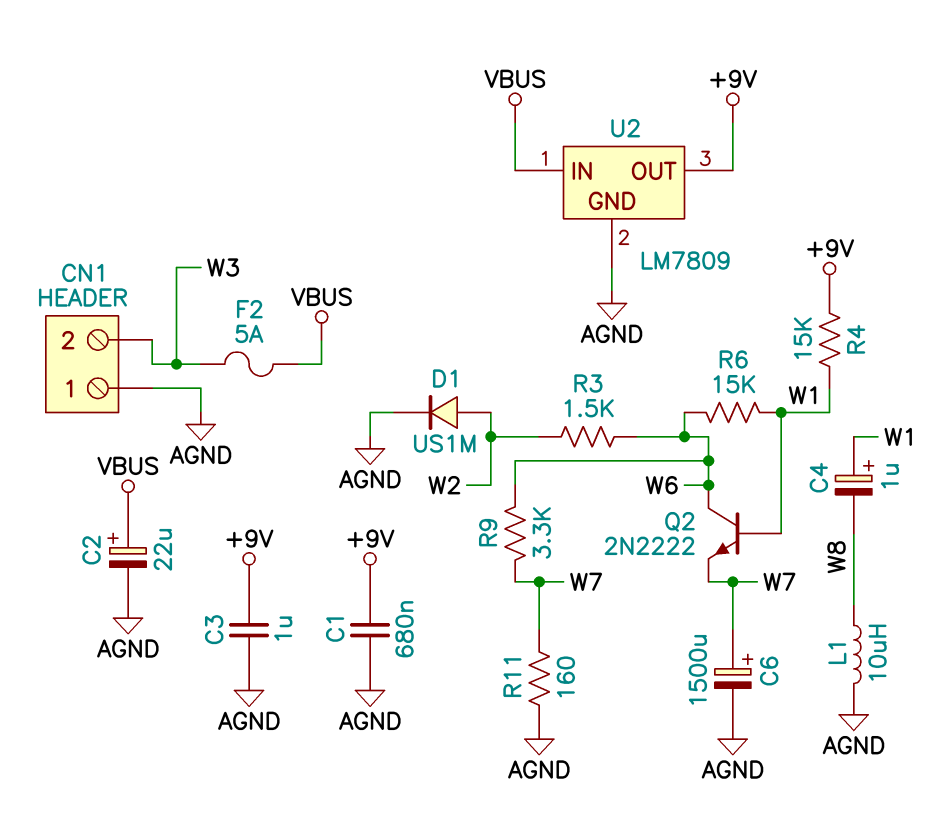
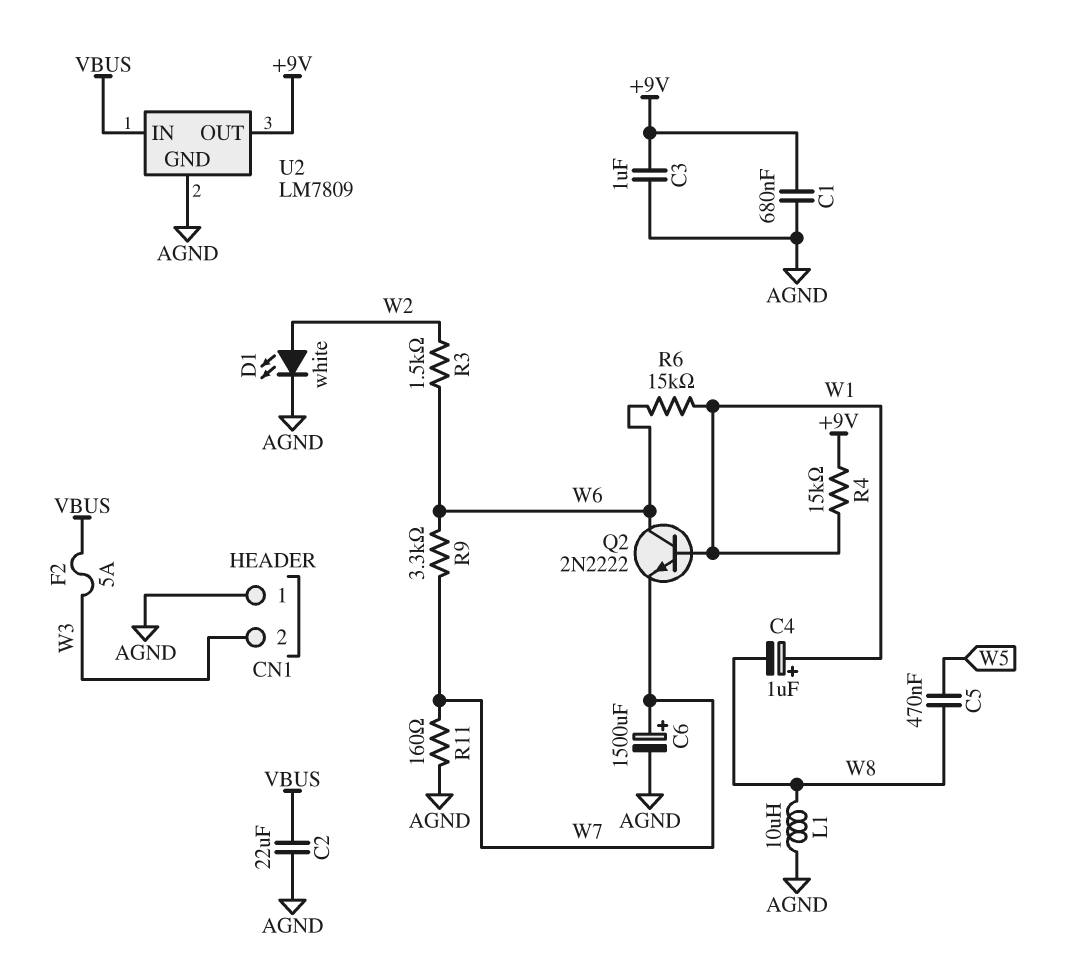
C2: 22uF (plus VBUS, minus AGND) -> 22uF (AGND, VBUS)
C5: none -> 470nF (W5, W8)
D1: diode US1M (A W2, K AGND) -> LED white (A W2, K AGND)

